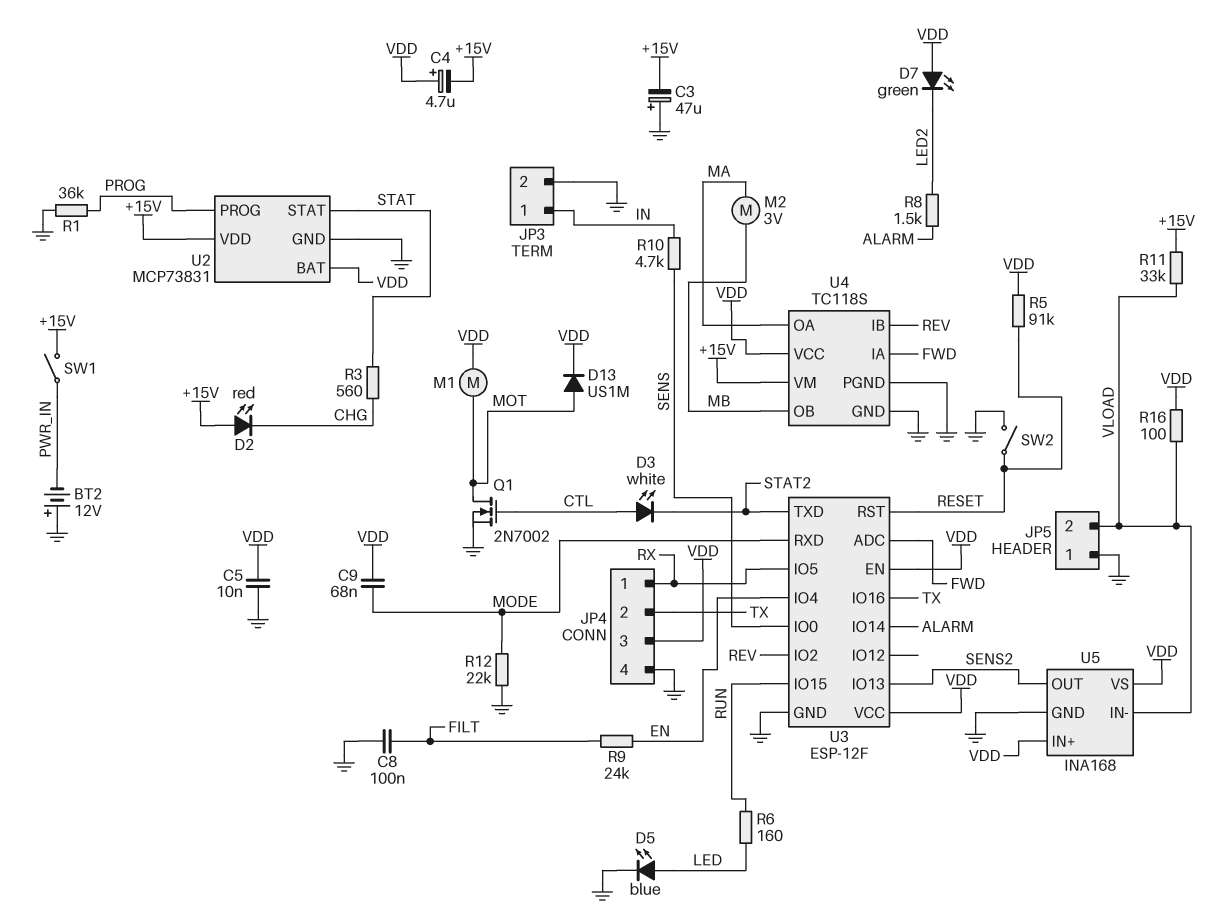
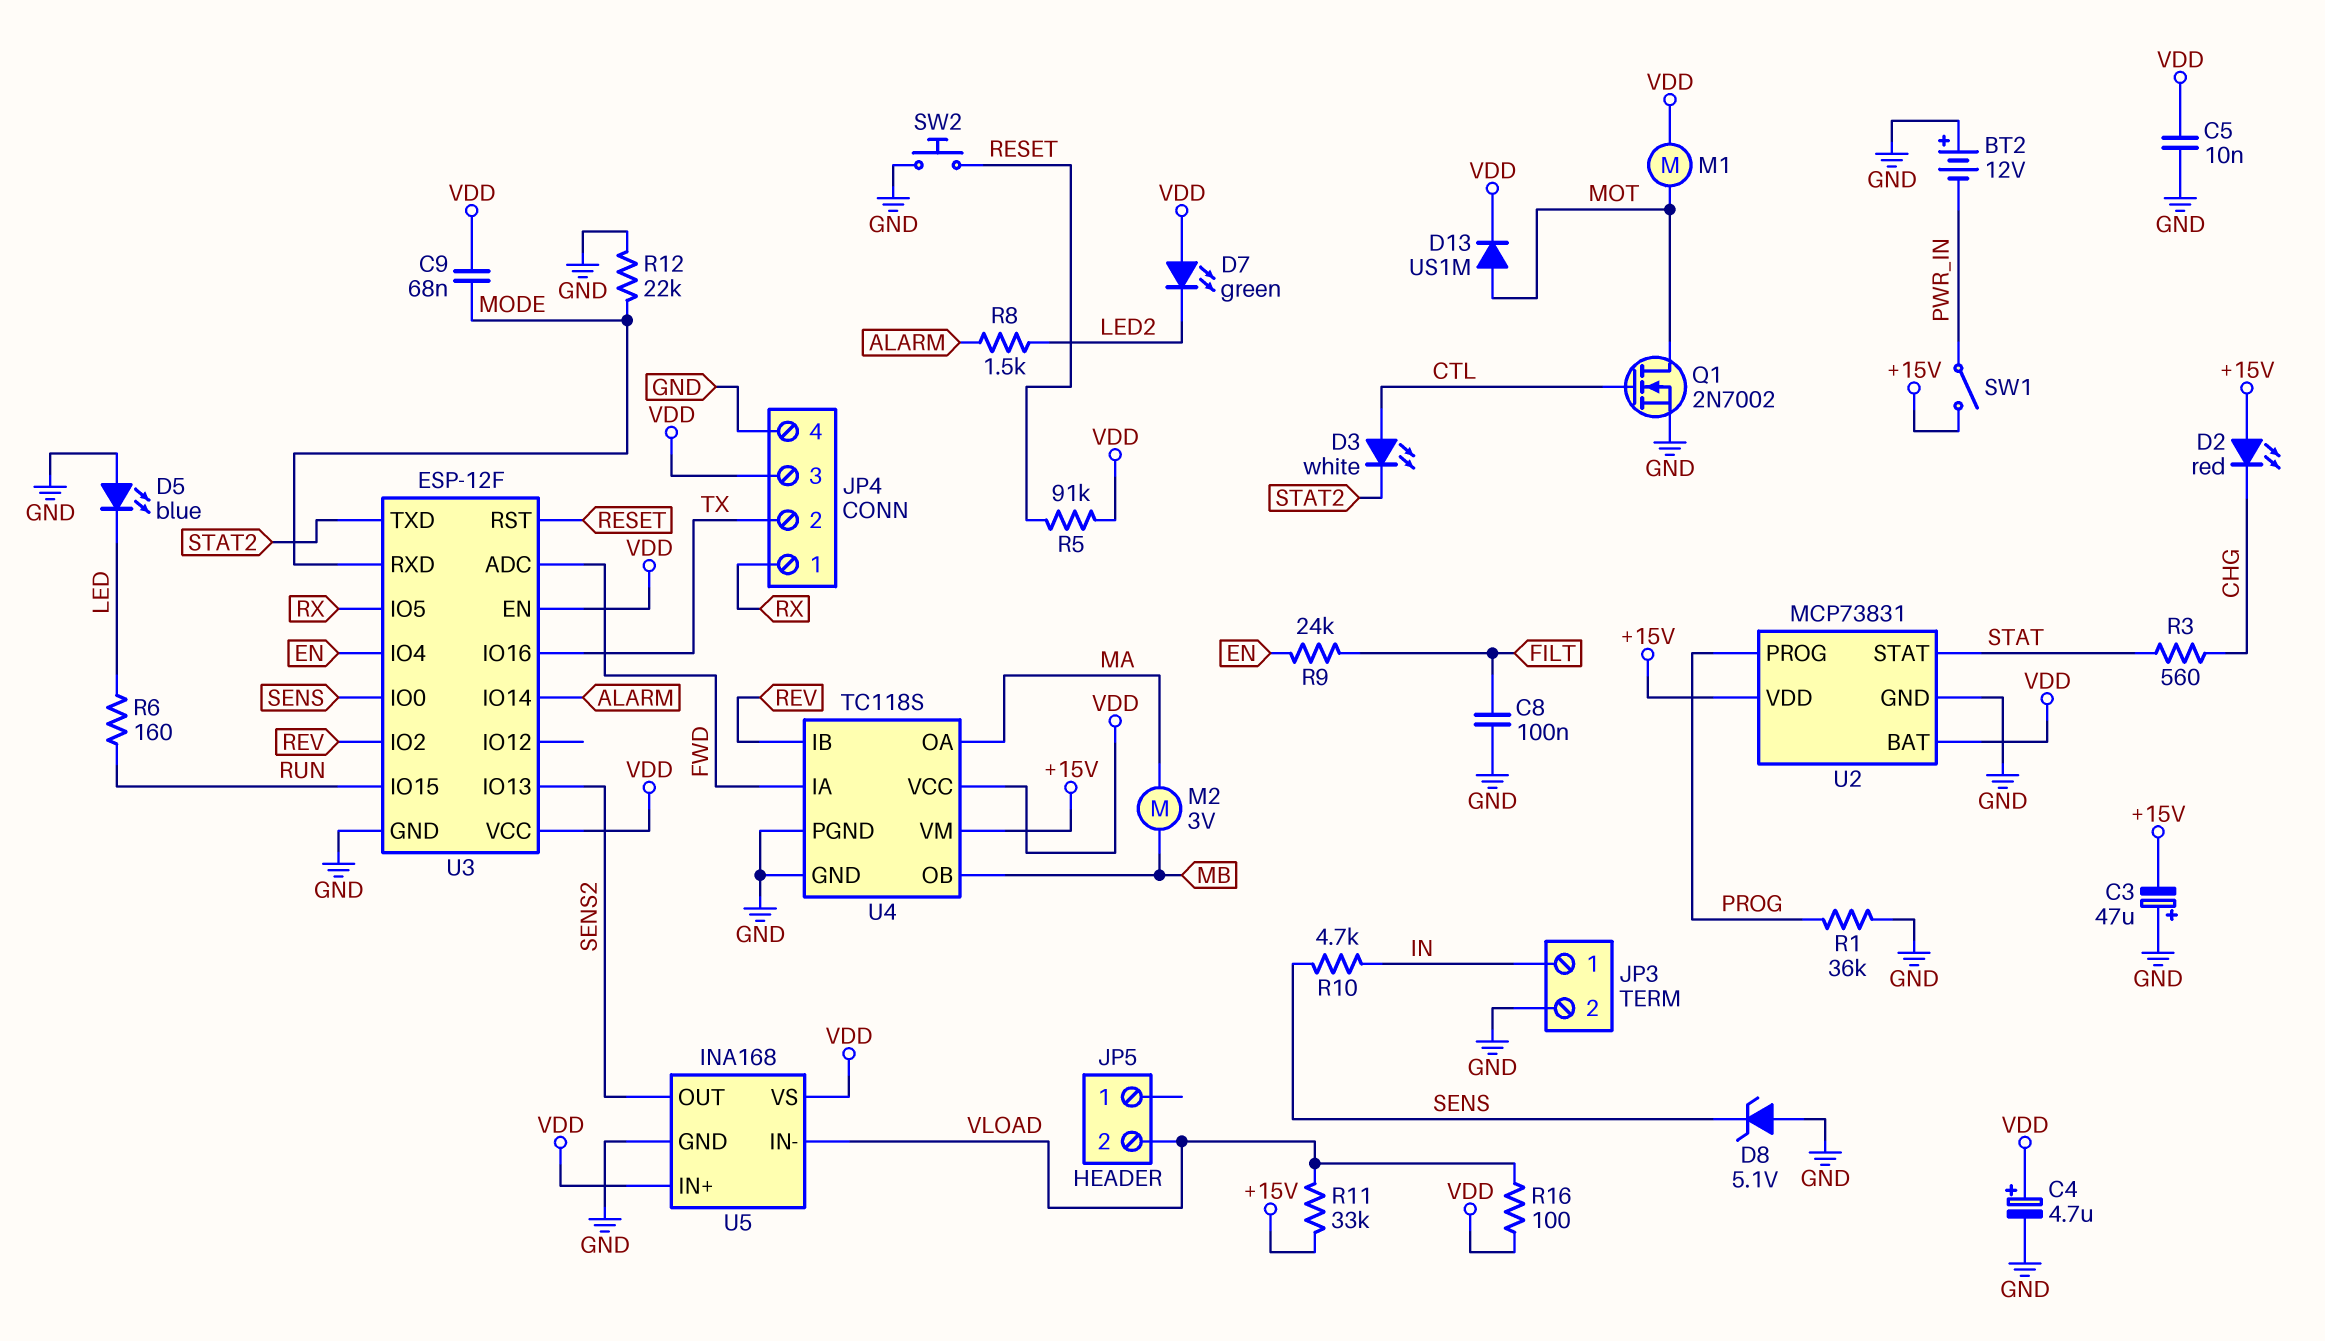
C4: 4.7uF (plus VDD, minus +15V) -> 4.7uF (plus VDD, minus GND)
D5: LED blue (A LED, K GND) -> LED blue (A GND, K LED)
D8: none -> zener 5.1V (A GND, K SENS)
JP5 pin 1: GND -> none
SW2: switch (GND, RESET) -> button (GND, RESET)

